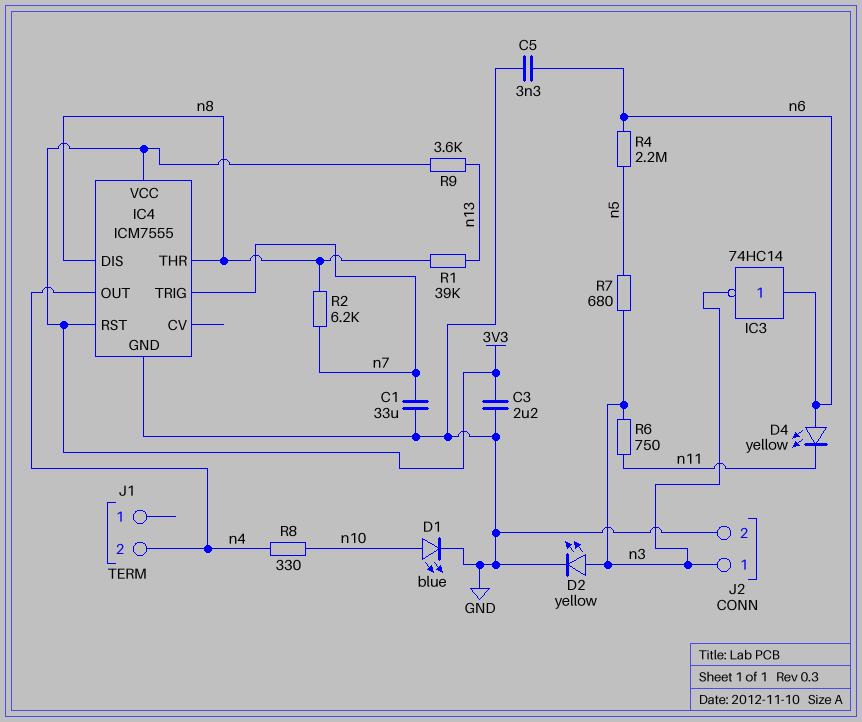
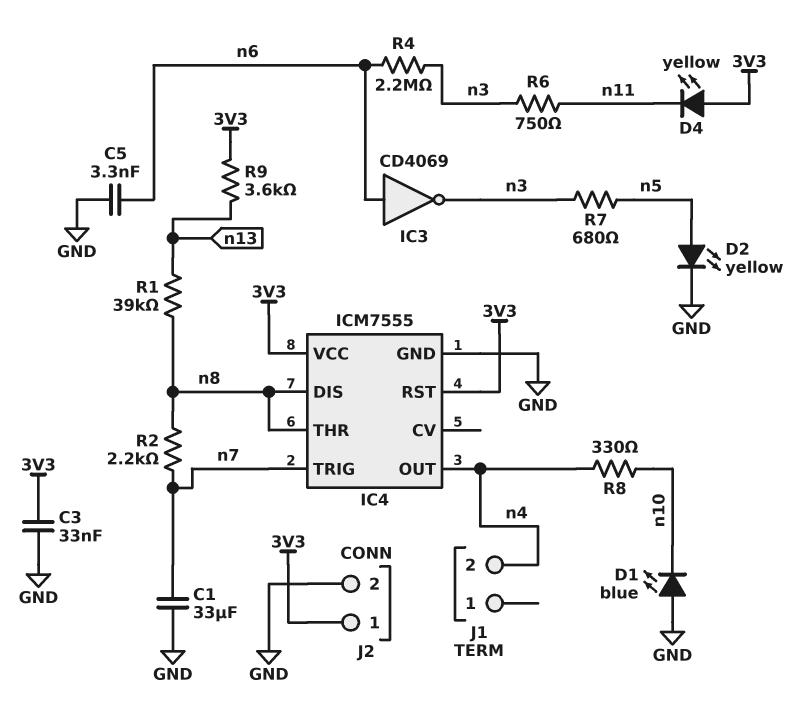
C3: 2.2uF (3V3, GND) -> 33nF (3V3, GND)
D1: LED blue (A n10, K GND) -> LED blue (A GND, K n10)
D2: LED yellow (A n3, K GND) -> LED yellow (A n5, K GND)
D4: LED yellow (A n6, K n11) -> LED yellow (A 3V3, K n11)
IC3: NOT 74HC14 (in n6, out n3) -> NOT CD4069 (in n6, out n3)
J2 pin 1: n3 -> 3V3
R2: 6.2k (n7, n8) -> 2.2k (n7, n8)
R4: 2.2M (n5, n6) -> 2.2M (n3, n6)

